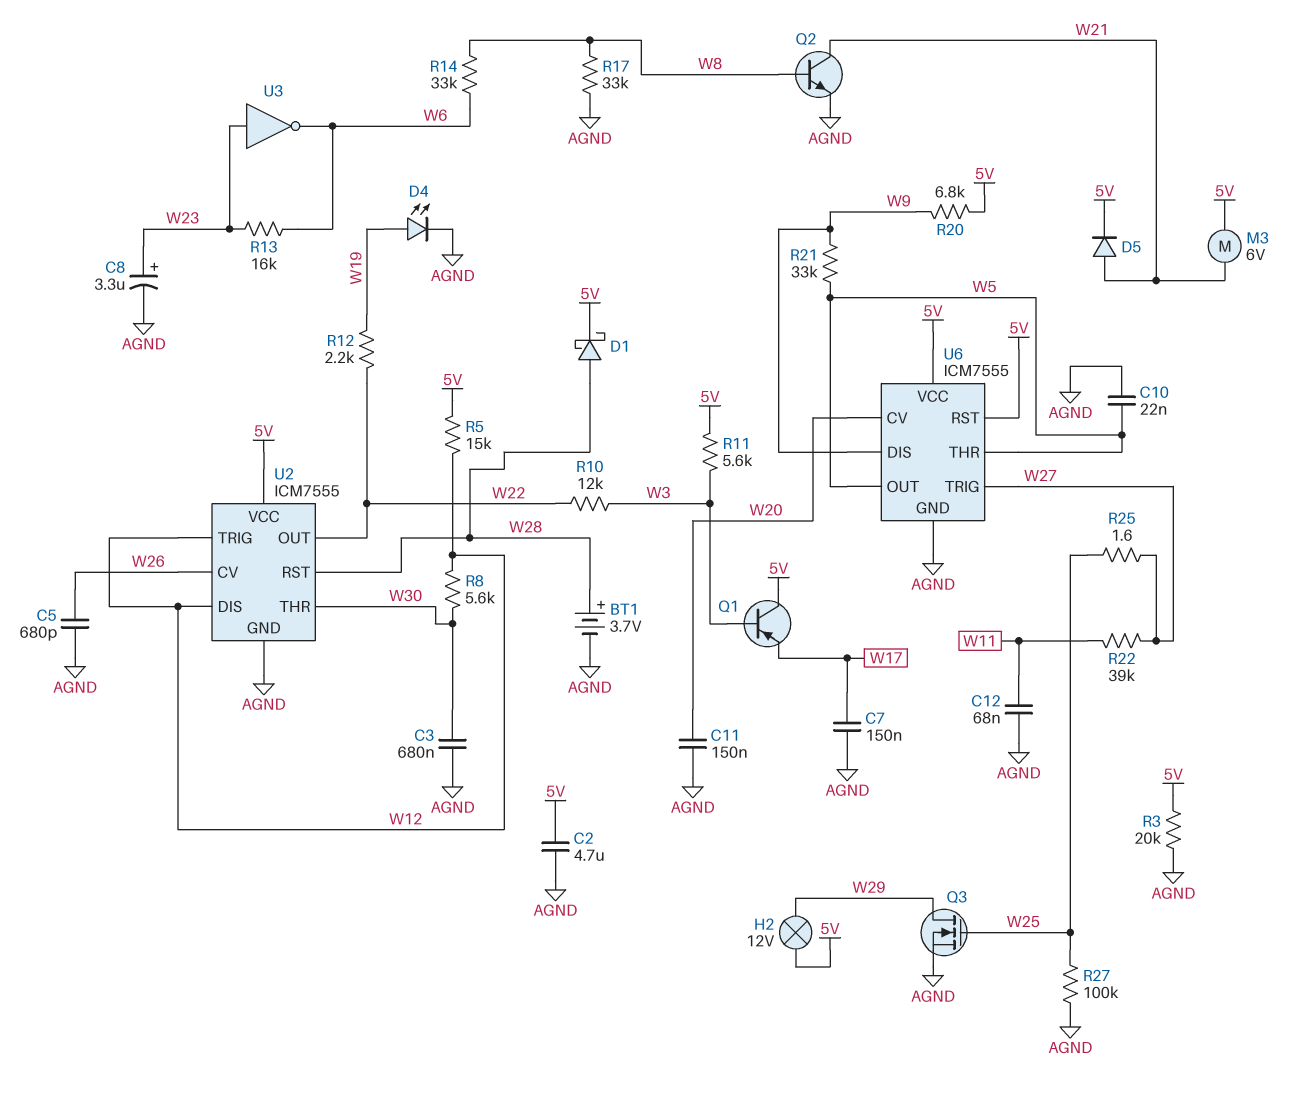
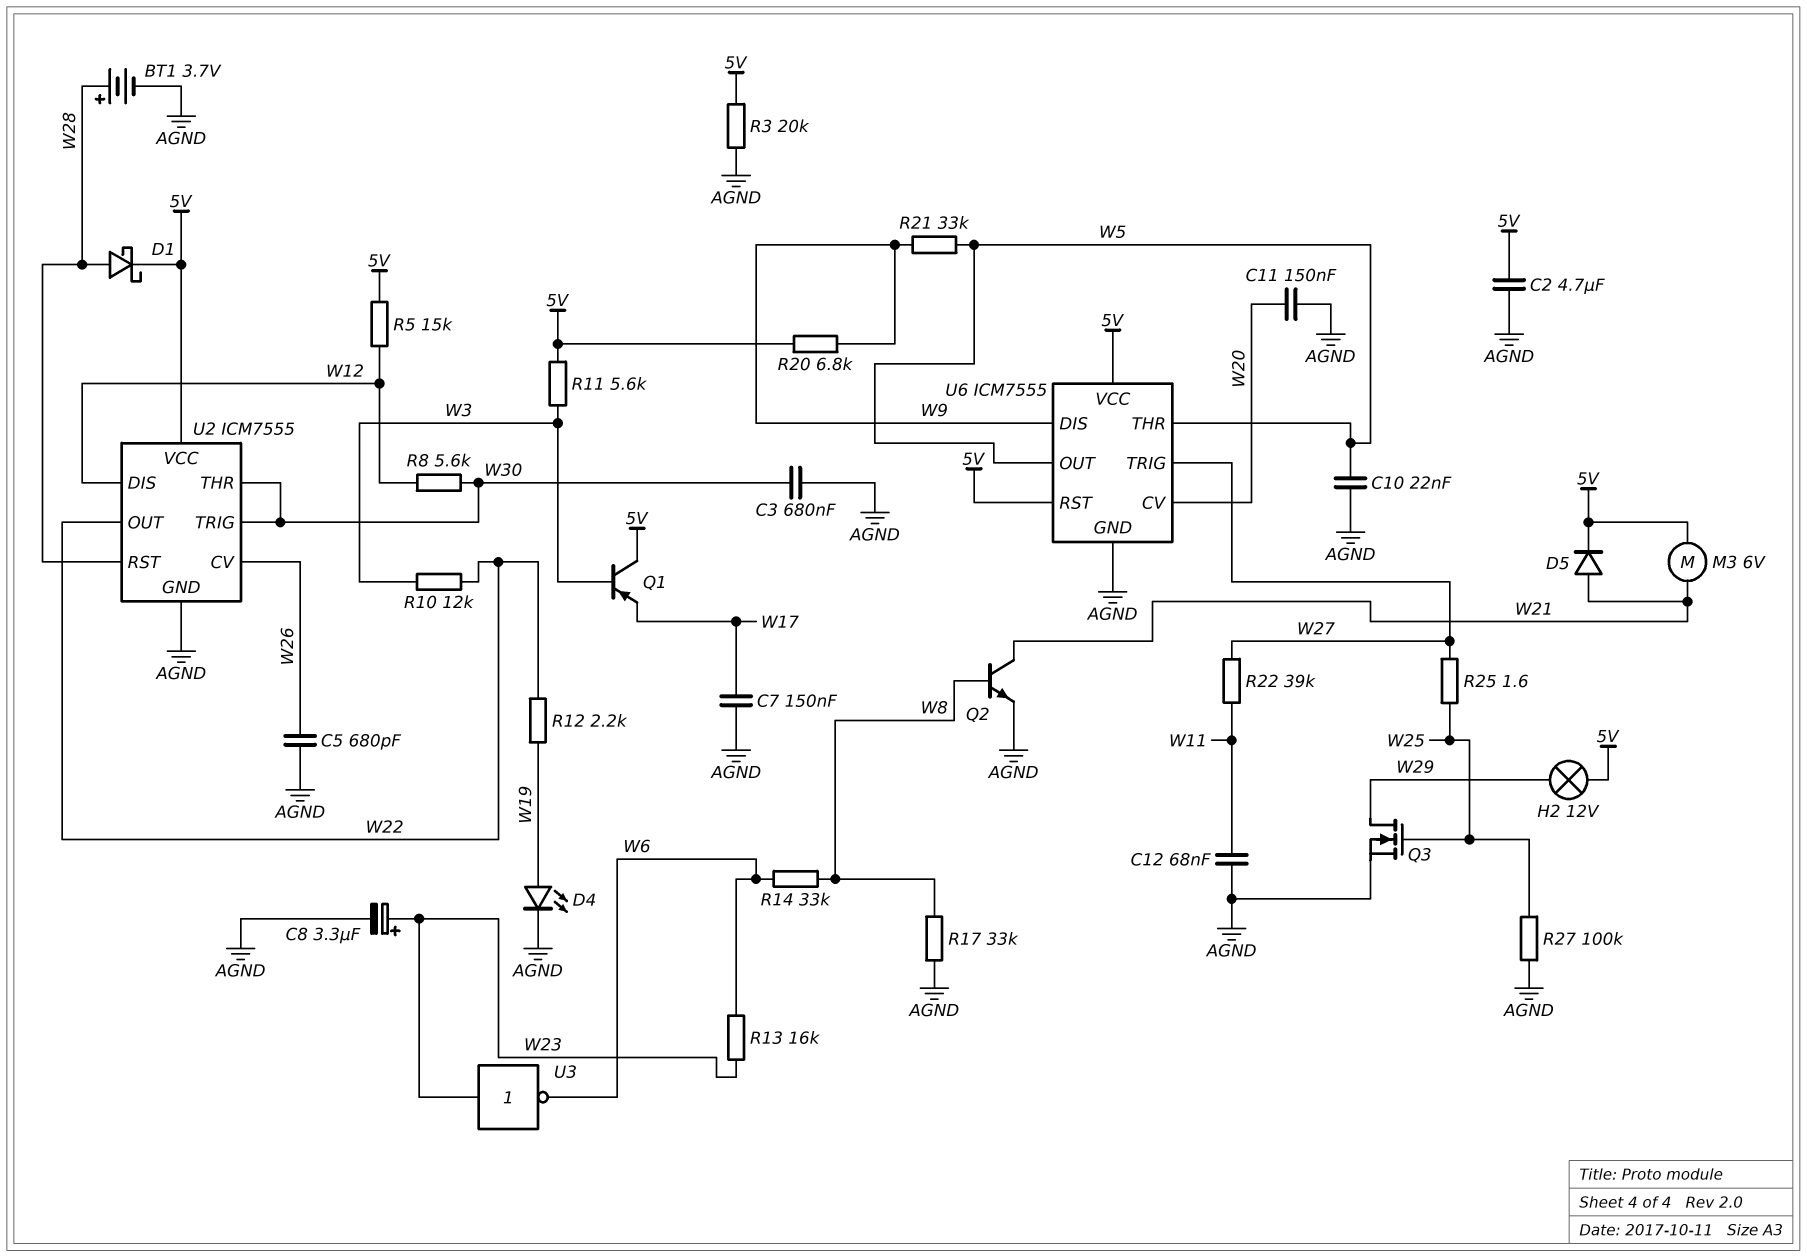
U2 pin TRIG: W12 -> W30

